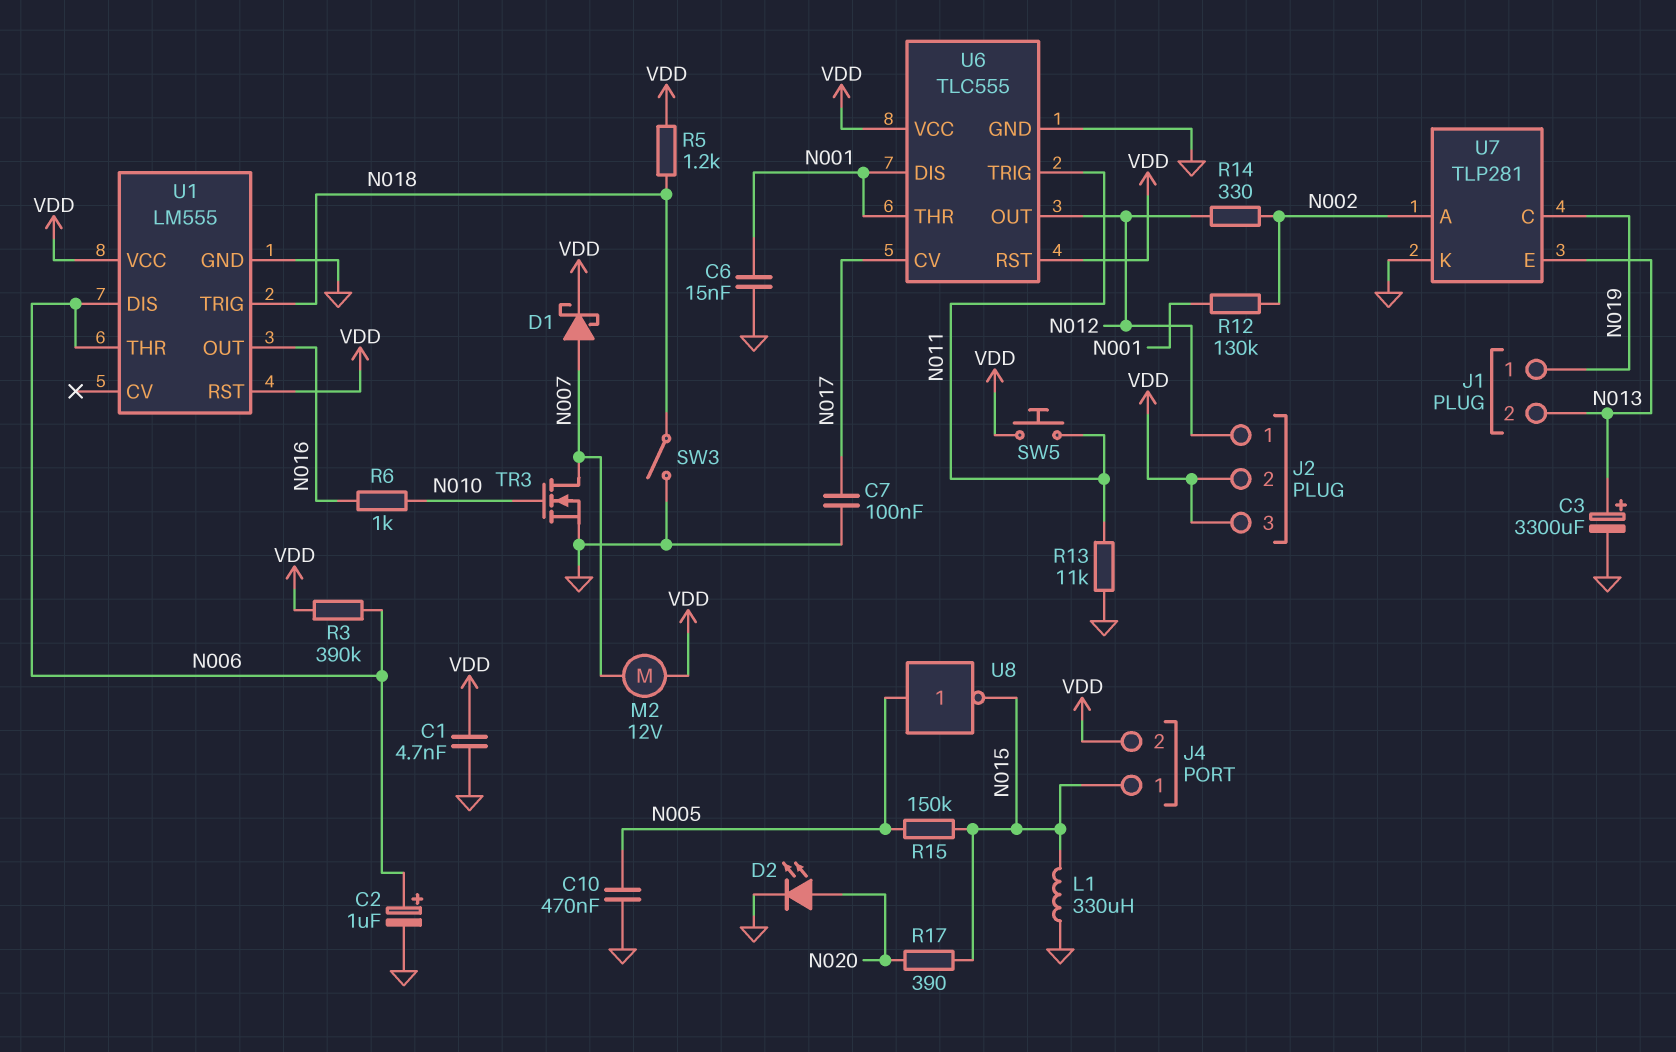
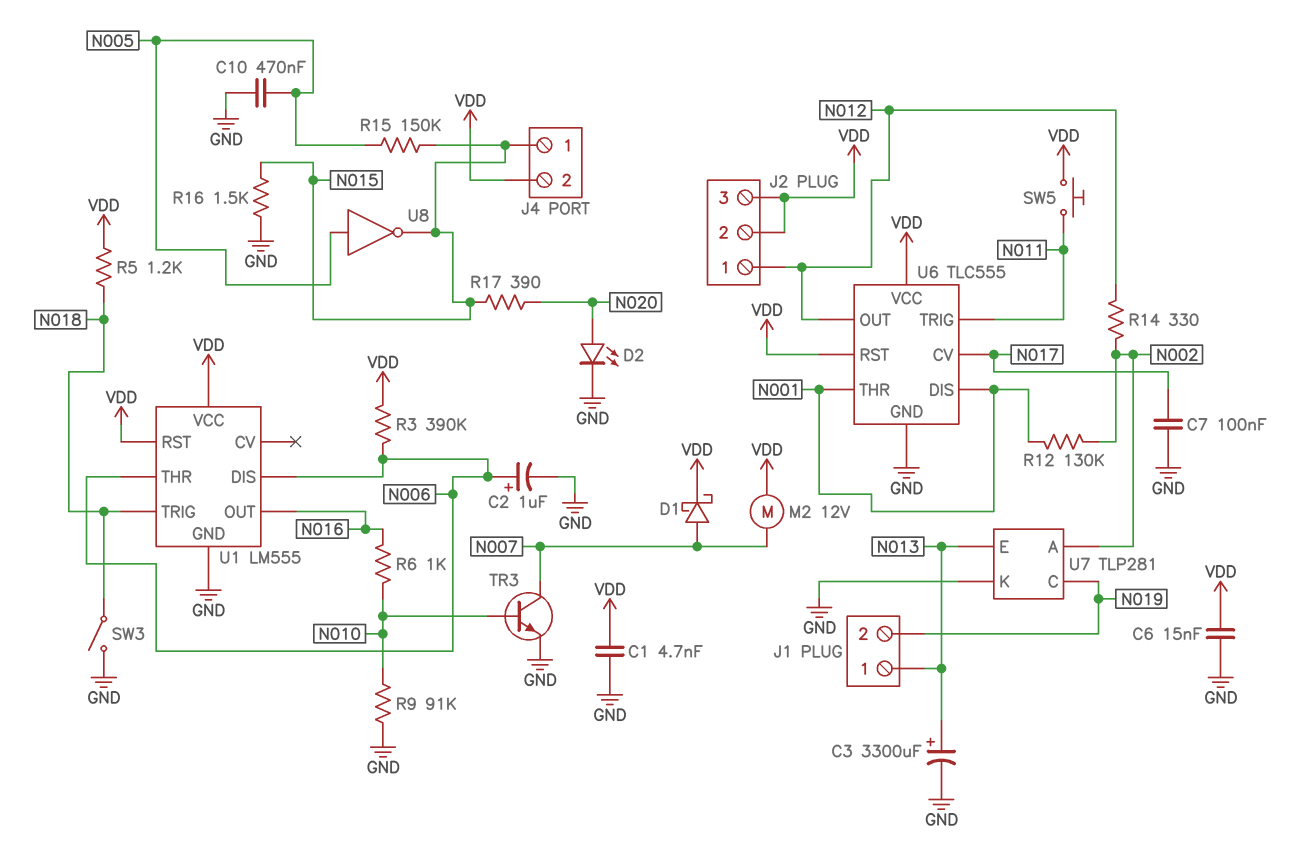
C6: 15nF (GND, N001) -> 15nF (GND, VDD)
J1 pin 1: N019 -> N013
J1 pin 2: N013 -> N019
L1: 330uH (GND, N015) -> none
R9: none -> 91k (GND, N010)
R13: 11k (GND, N011) -> none
R16: none -> 1.5k (GND, N015)
TR3: NMOS (G N010, D N007, S GND) -> NPN (B N010, C N007, E GND)

